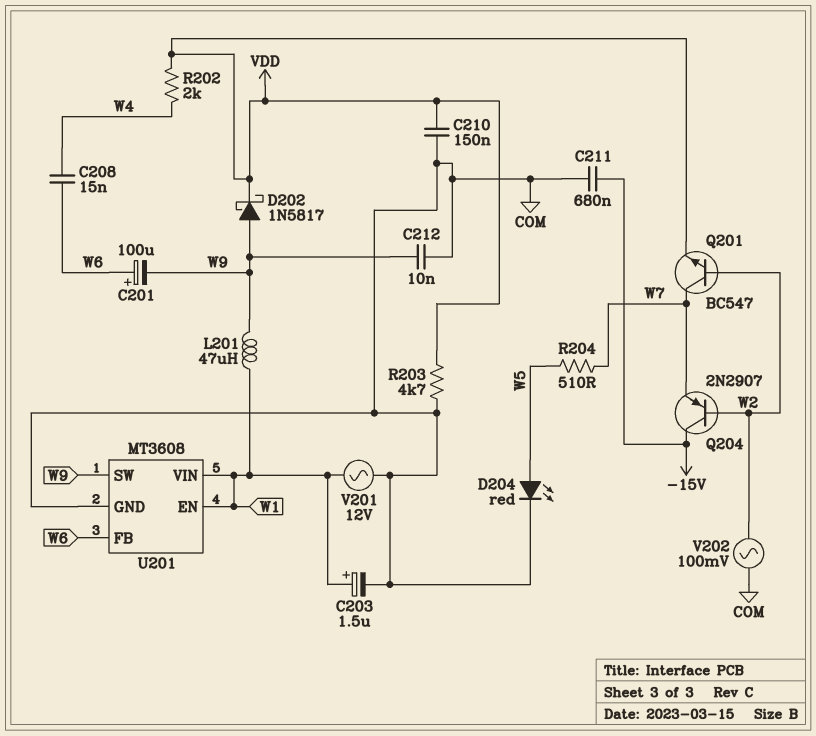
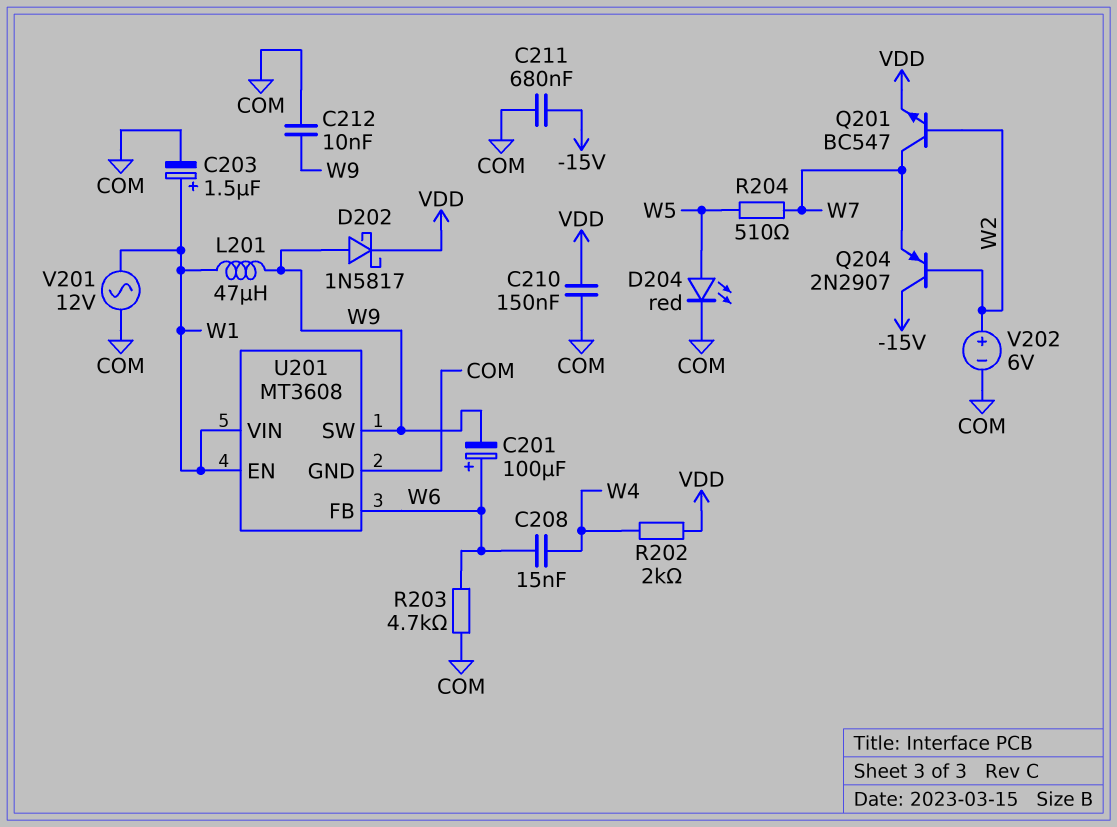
R203: 4.7k (COM, VDD) -> 4.7k (COM, W6)
V202: AC 100mV (COM, W2) -> 6V (plus W2, minus COM)

